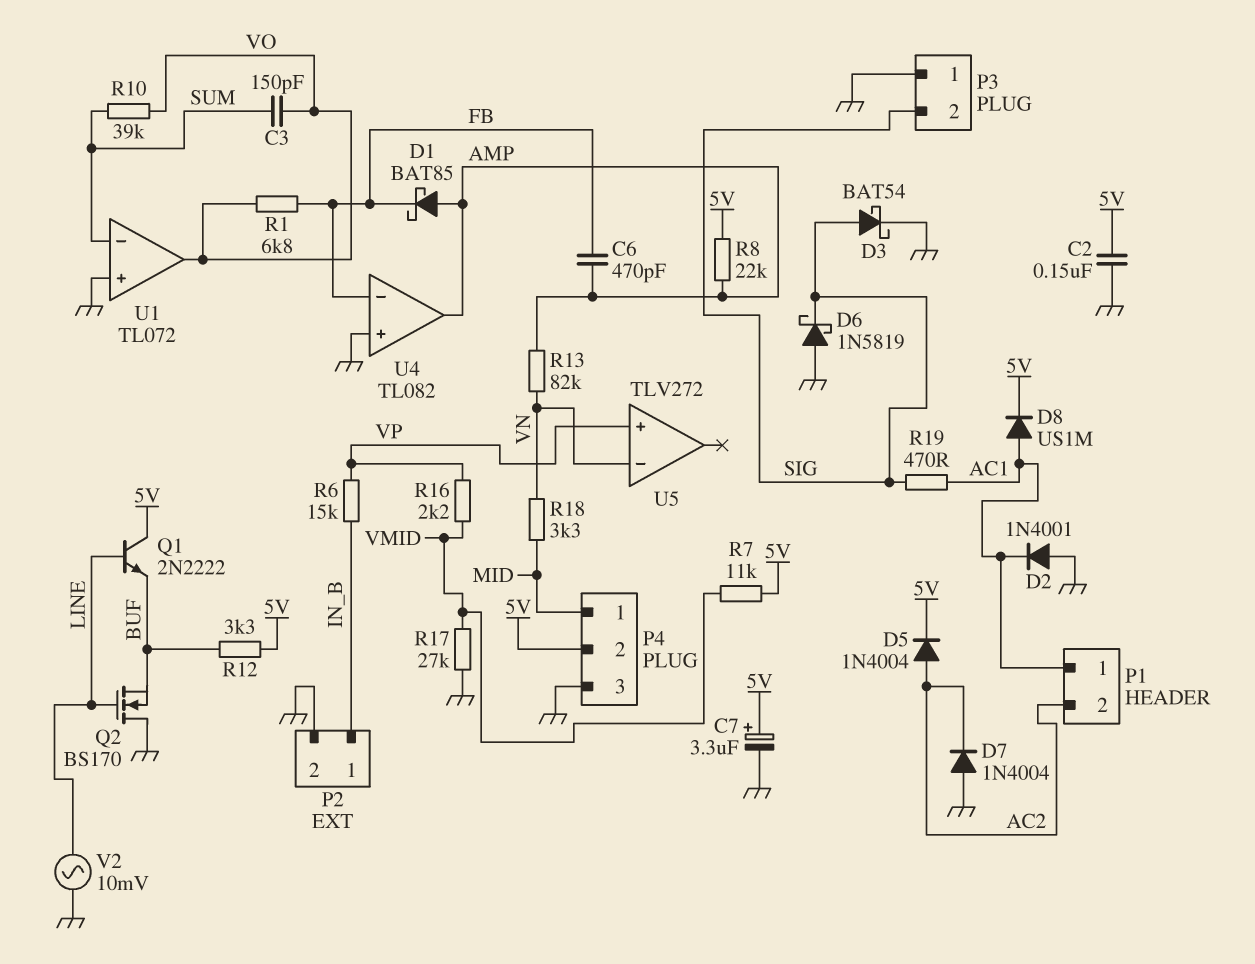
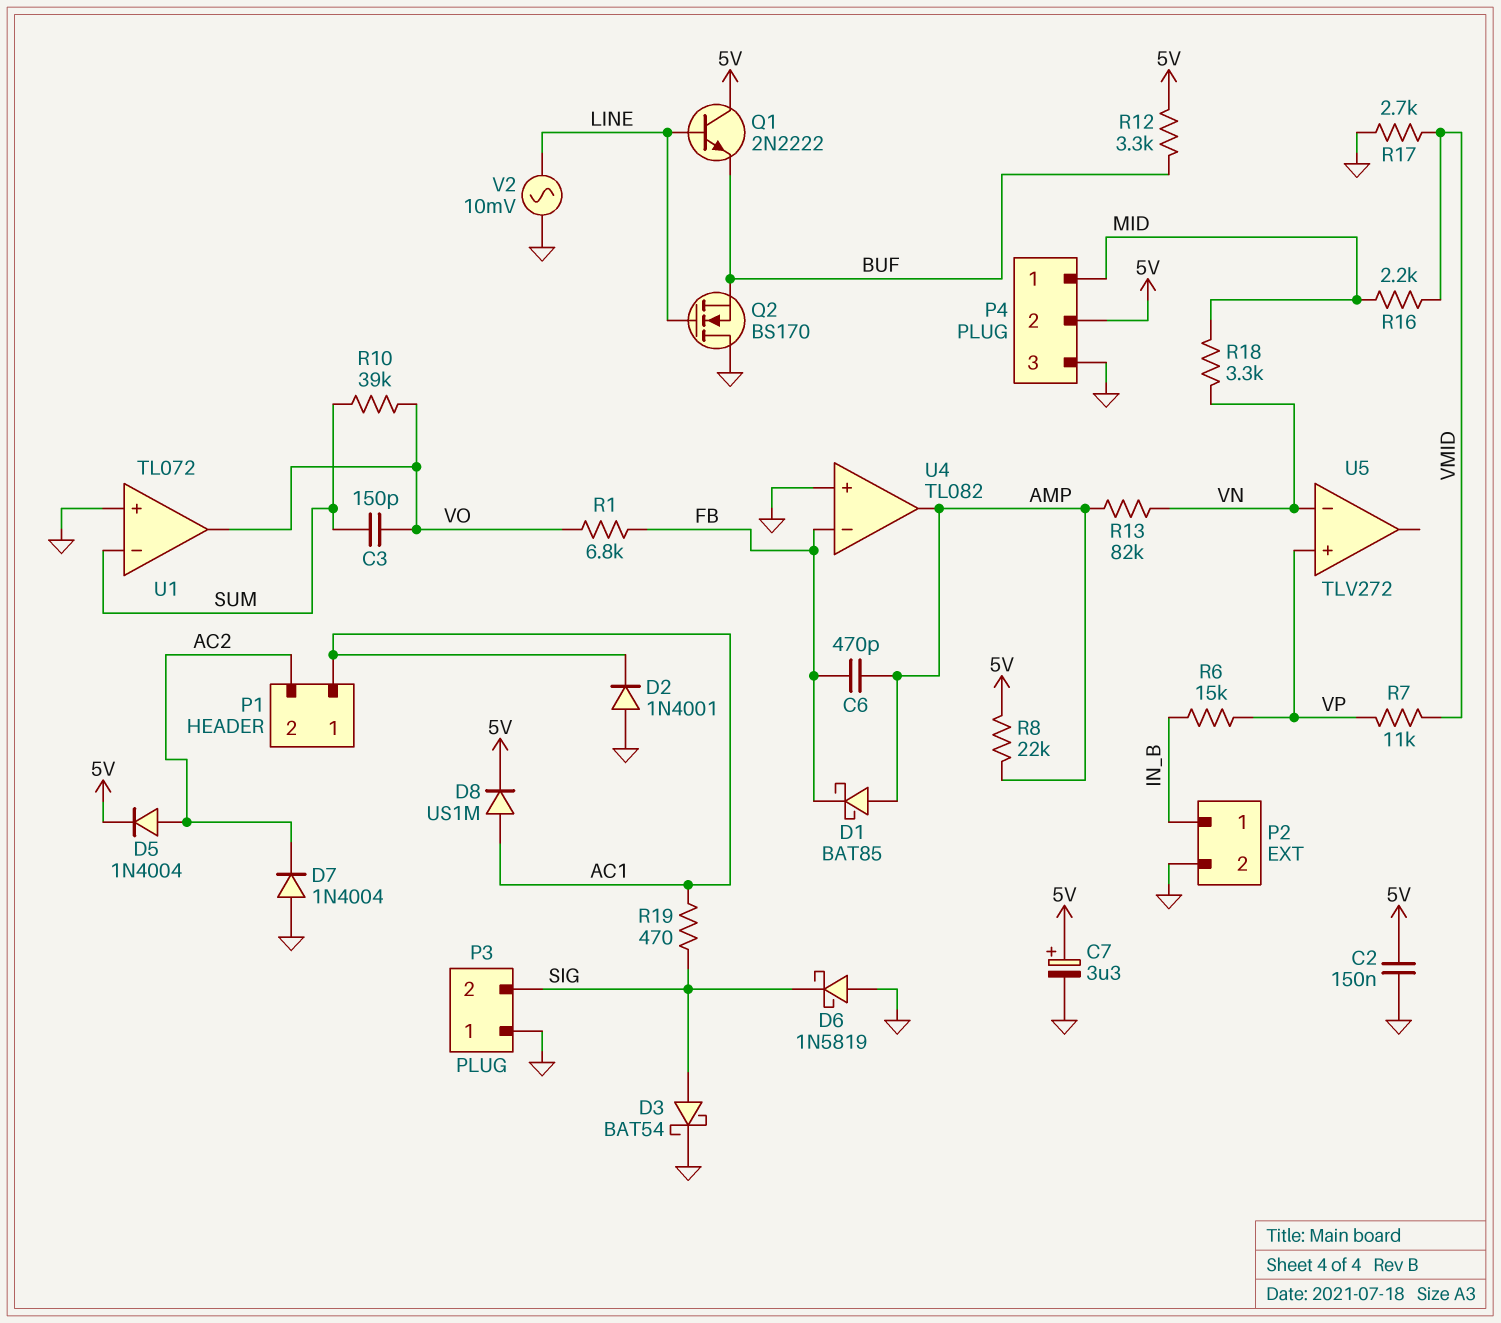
R7: 11k (5V, VMID) -> 11k (VMID, VP)
R16: 2.2k (VMID, VP) -> 2.2k (MID, VMID)
R17: 27k (GND, VMID) -> 2.7k (GND, VMID)

